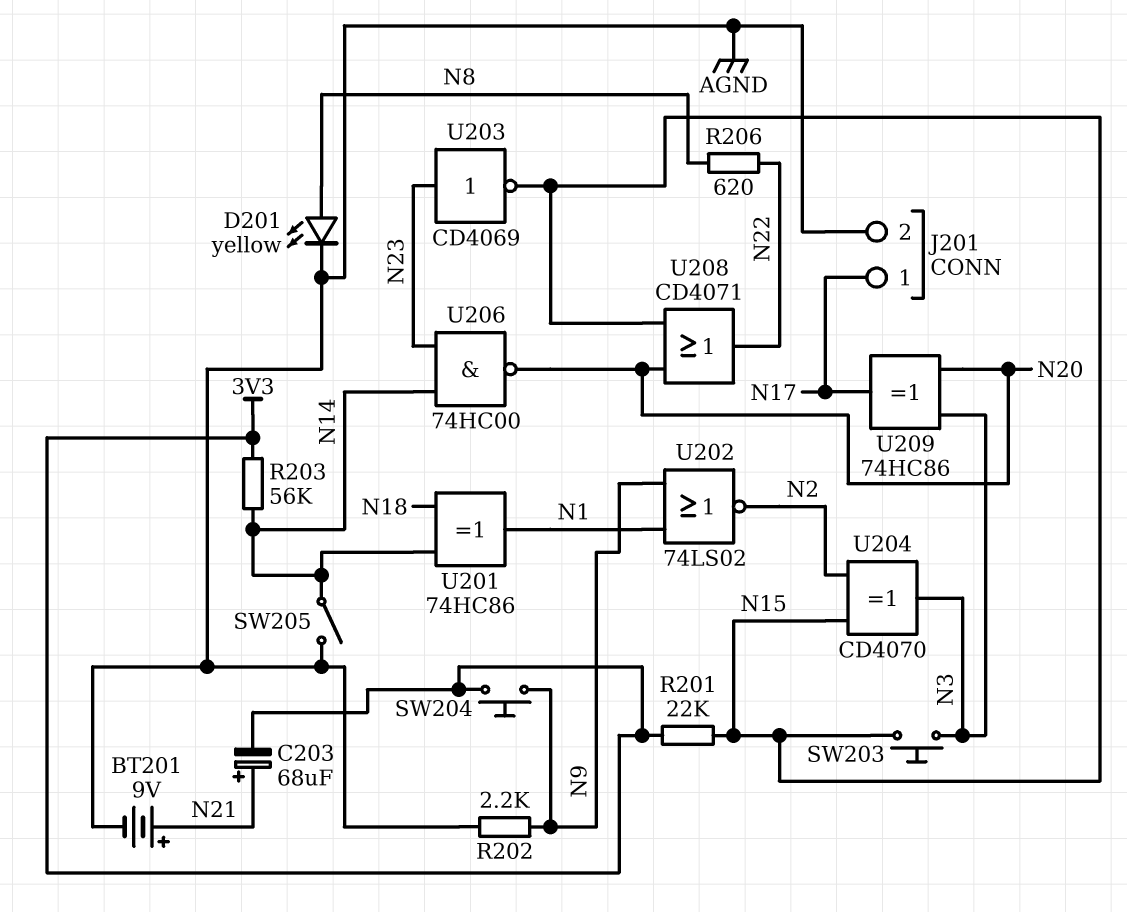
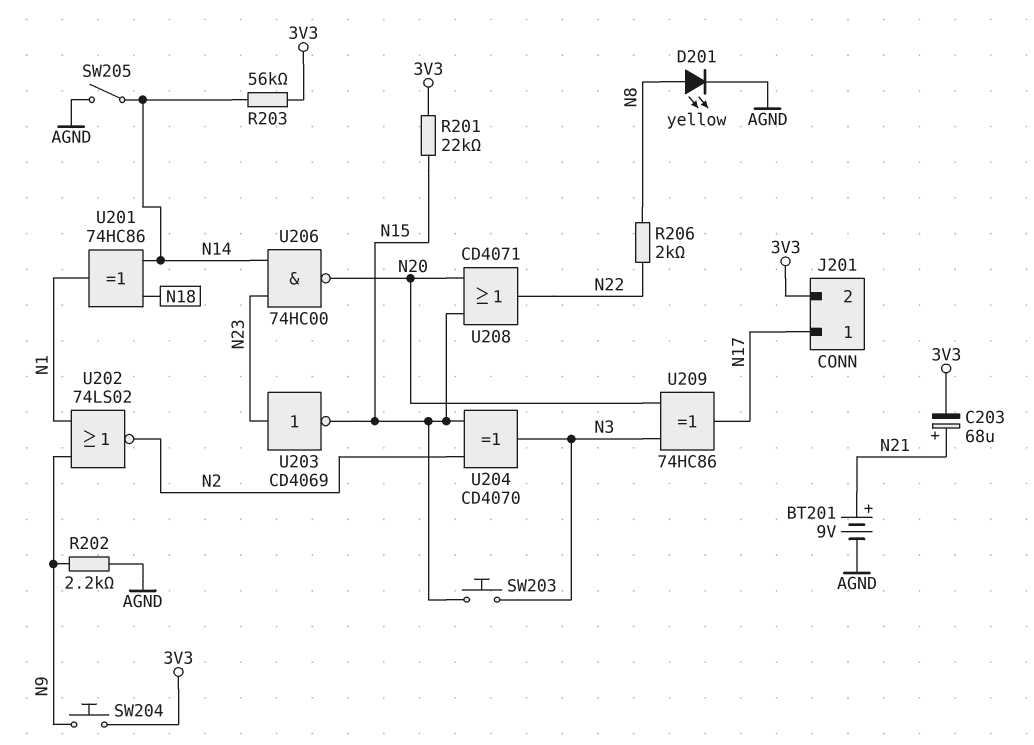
J201 pin 2: AGND -> 3V3
R206: 620 (N8, N22) -> 2k (N8, N22)

